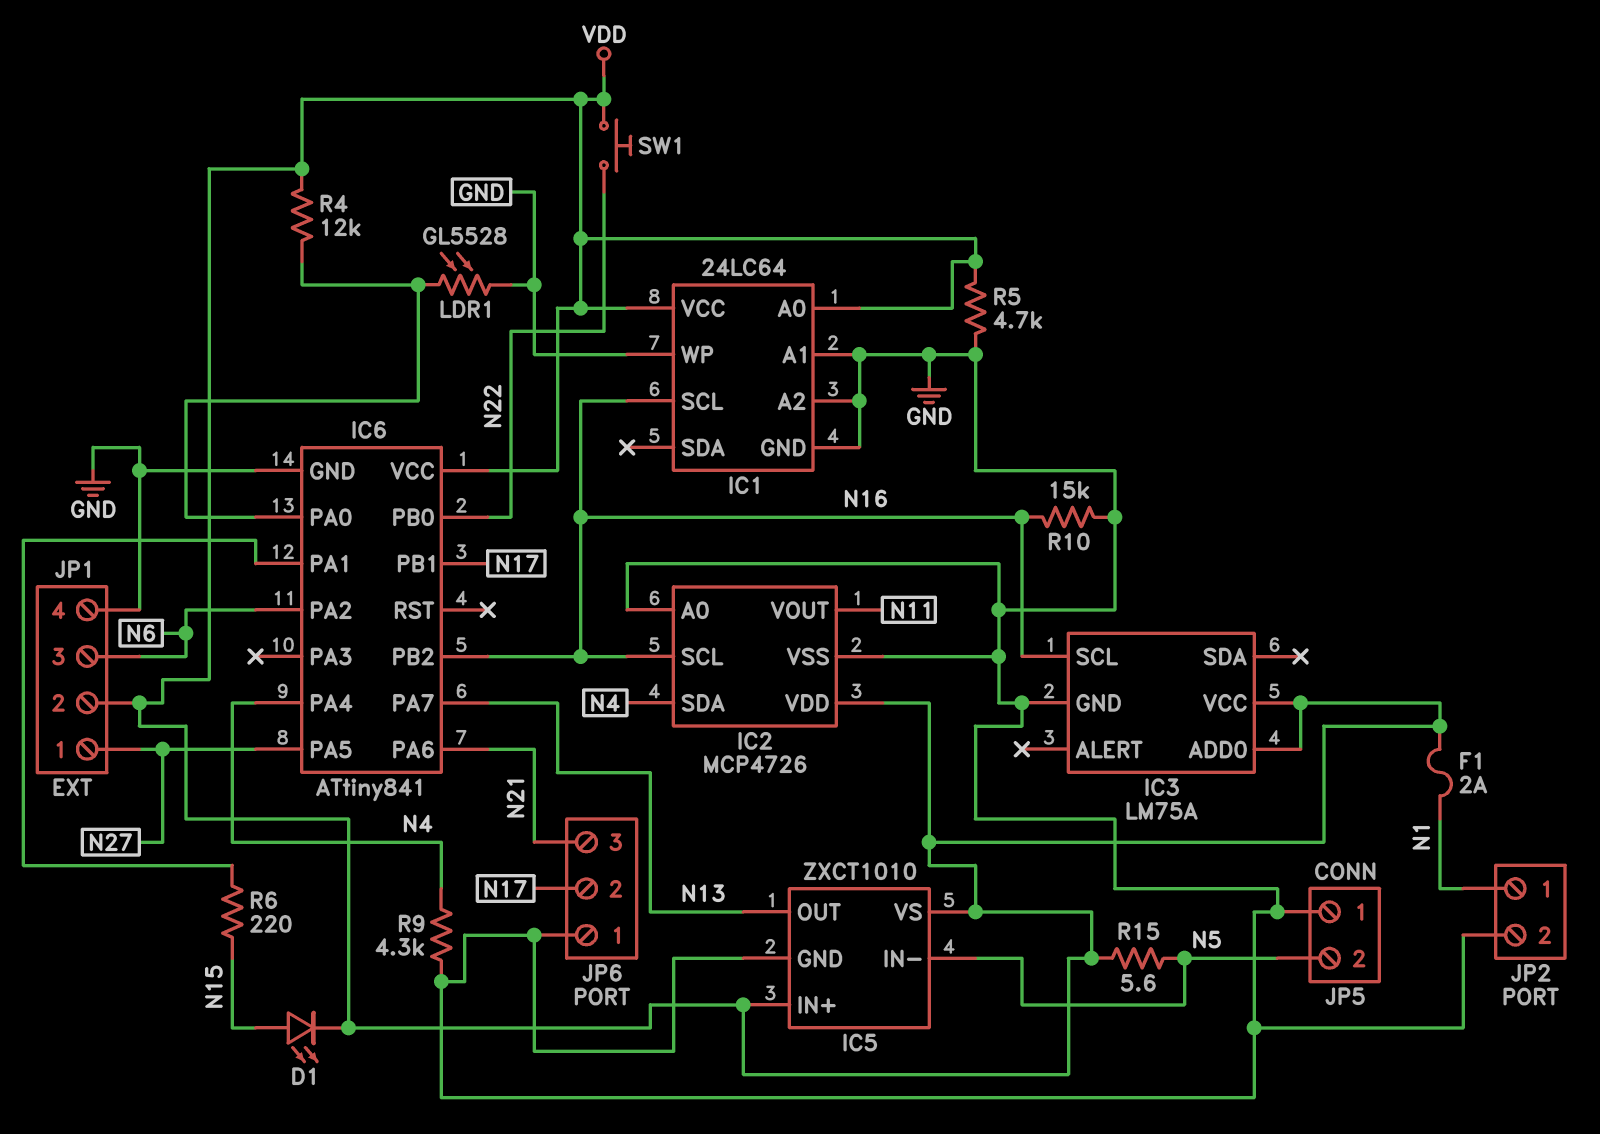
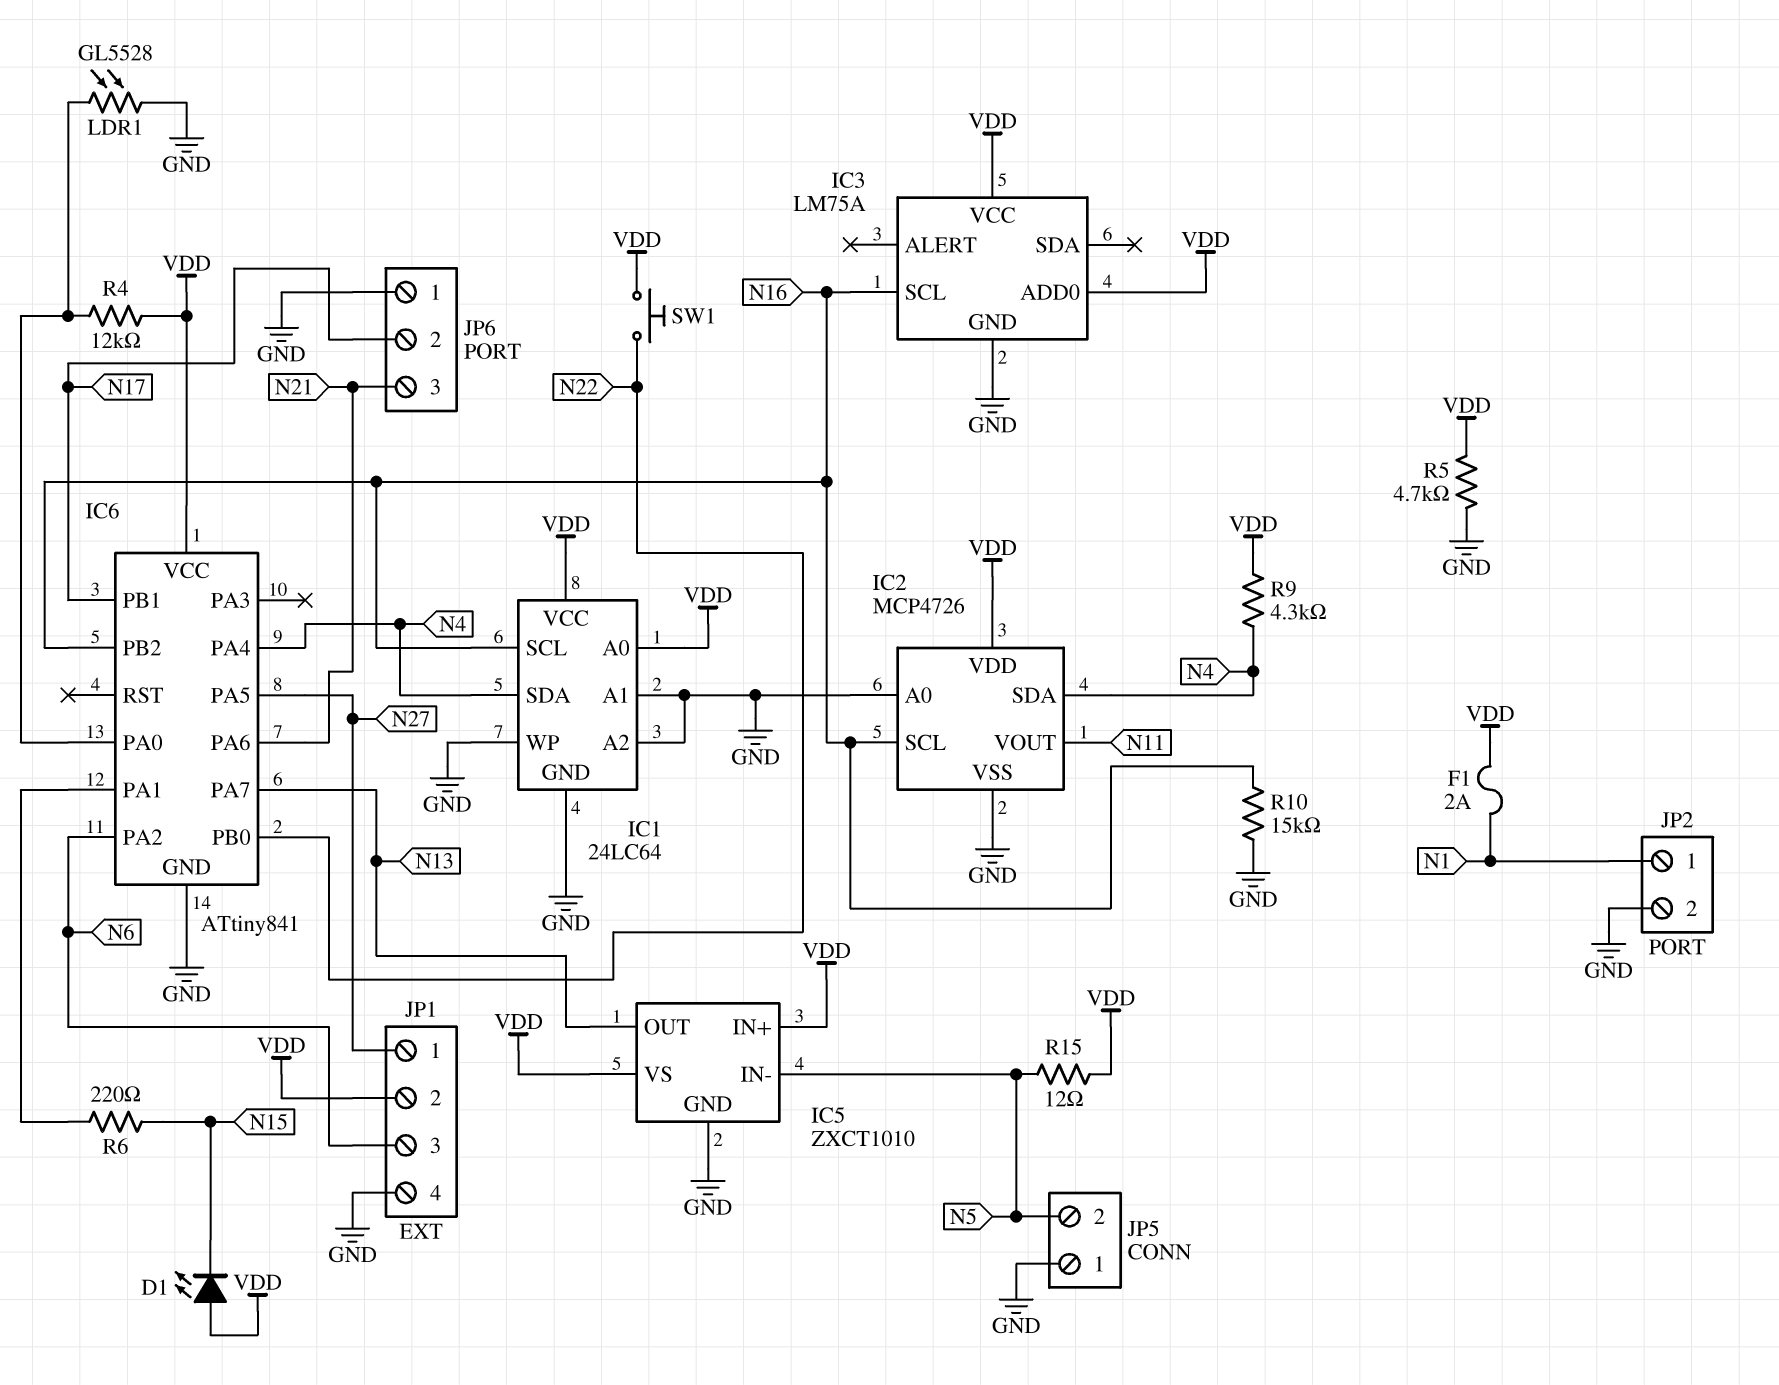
D1: LED (A N15, K VDD) -> LED (A VDD, K N15)
IC1 pin SDA: none -> N4
R9: 4.3k (GND, N4) -> 4.3k (N4, VDD)
R15: 5.6 (N5, VDD) -> 12 (N5, VDD)

